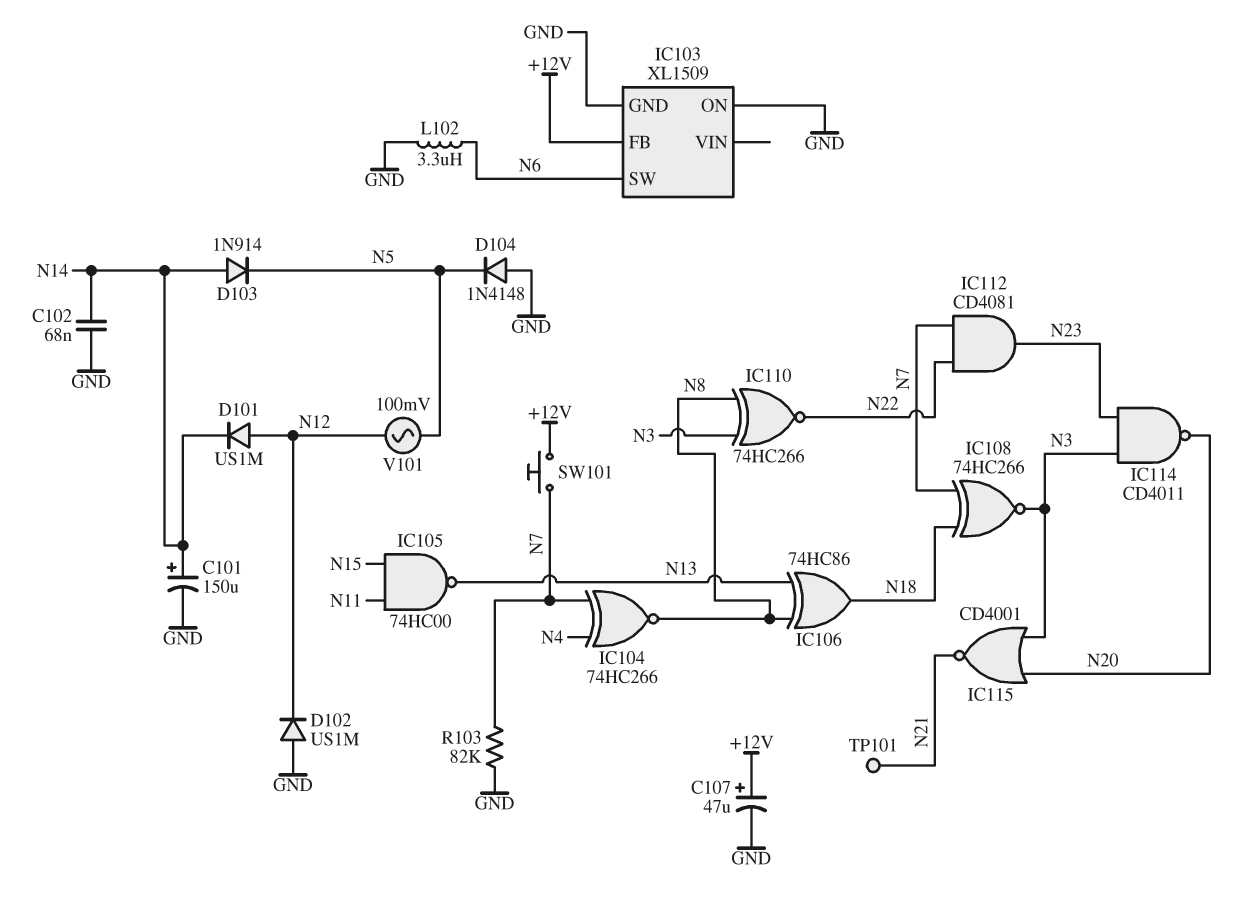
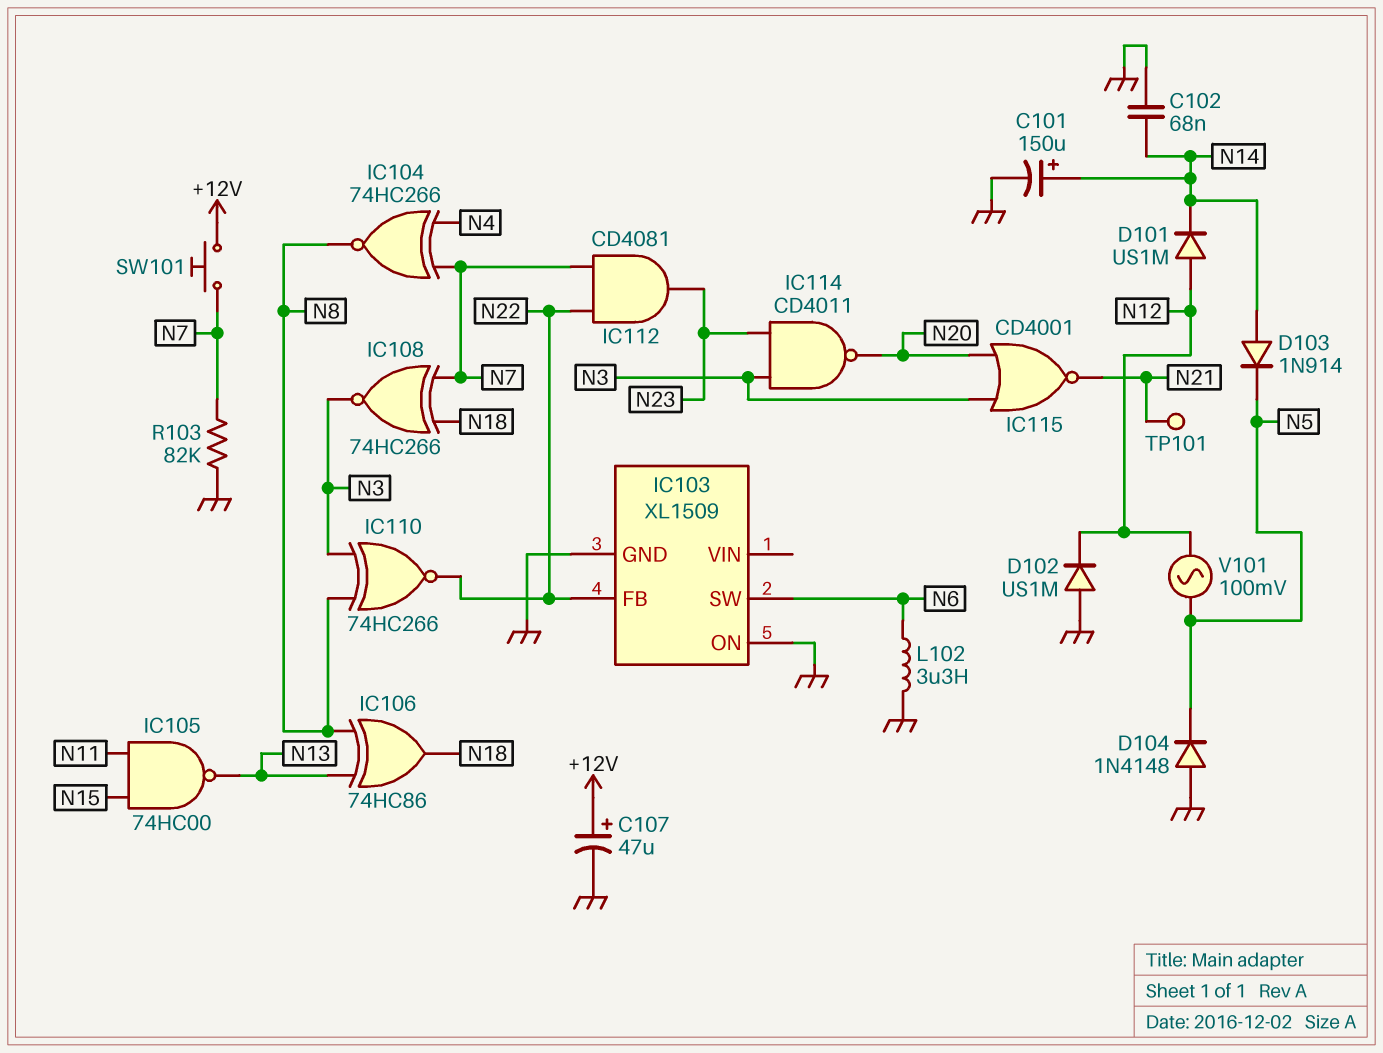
IC103 pin FB: +12V -> N22

